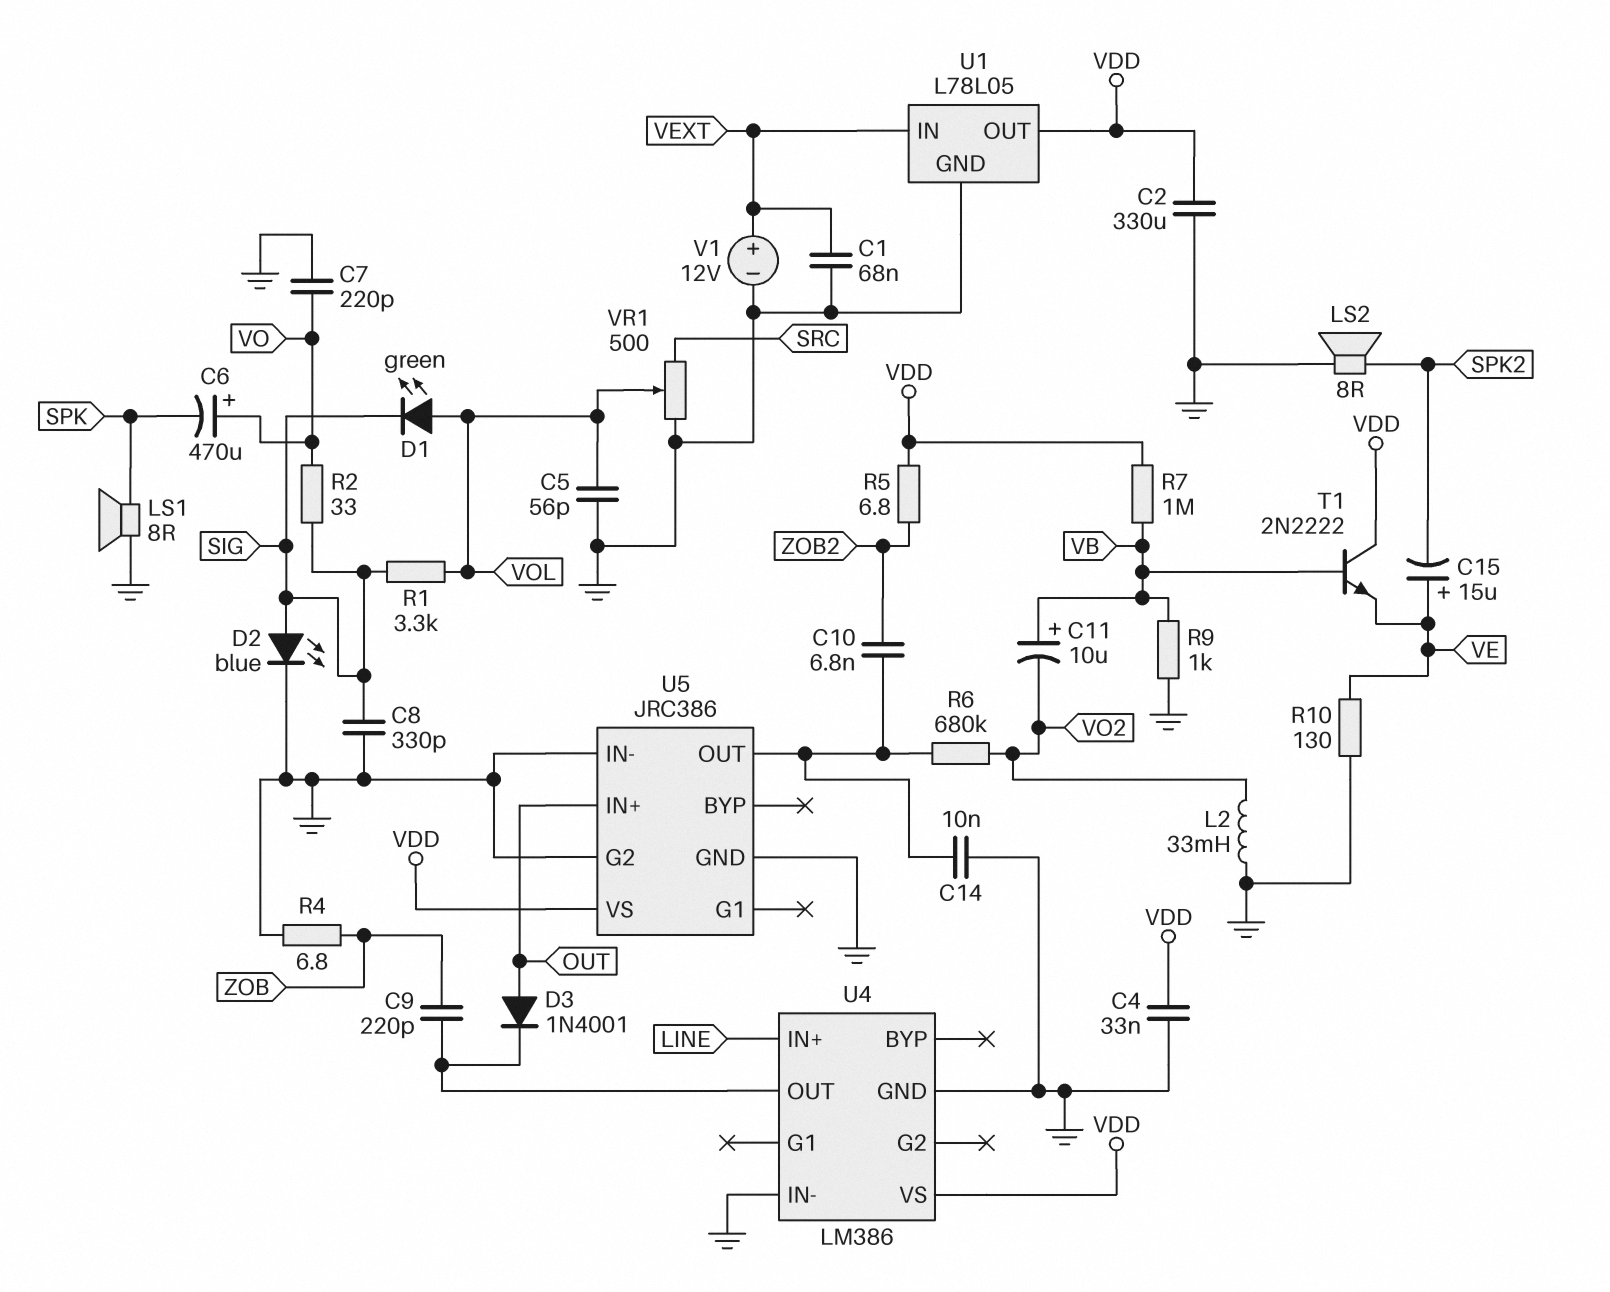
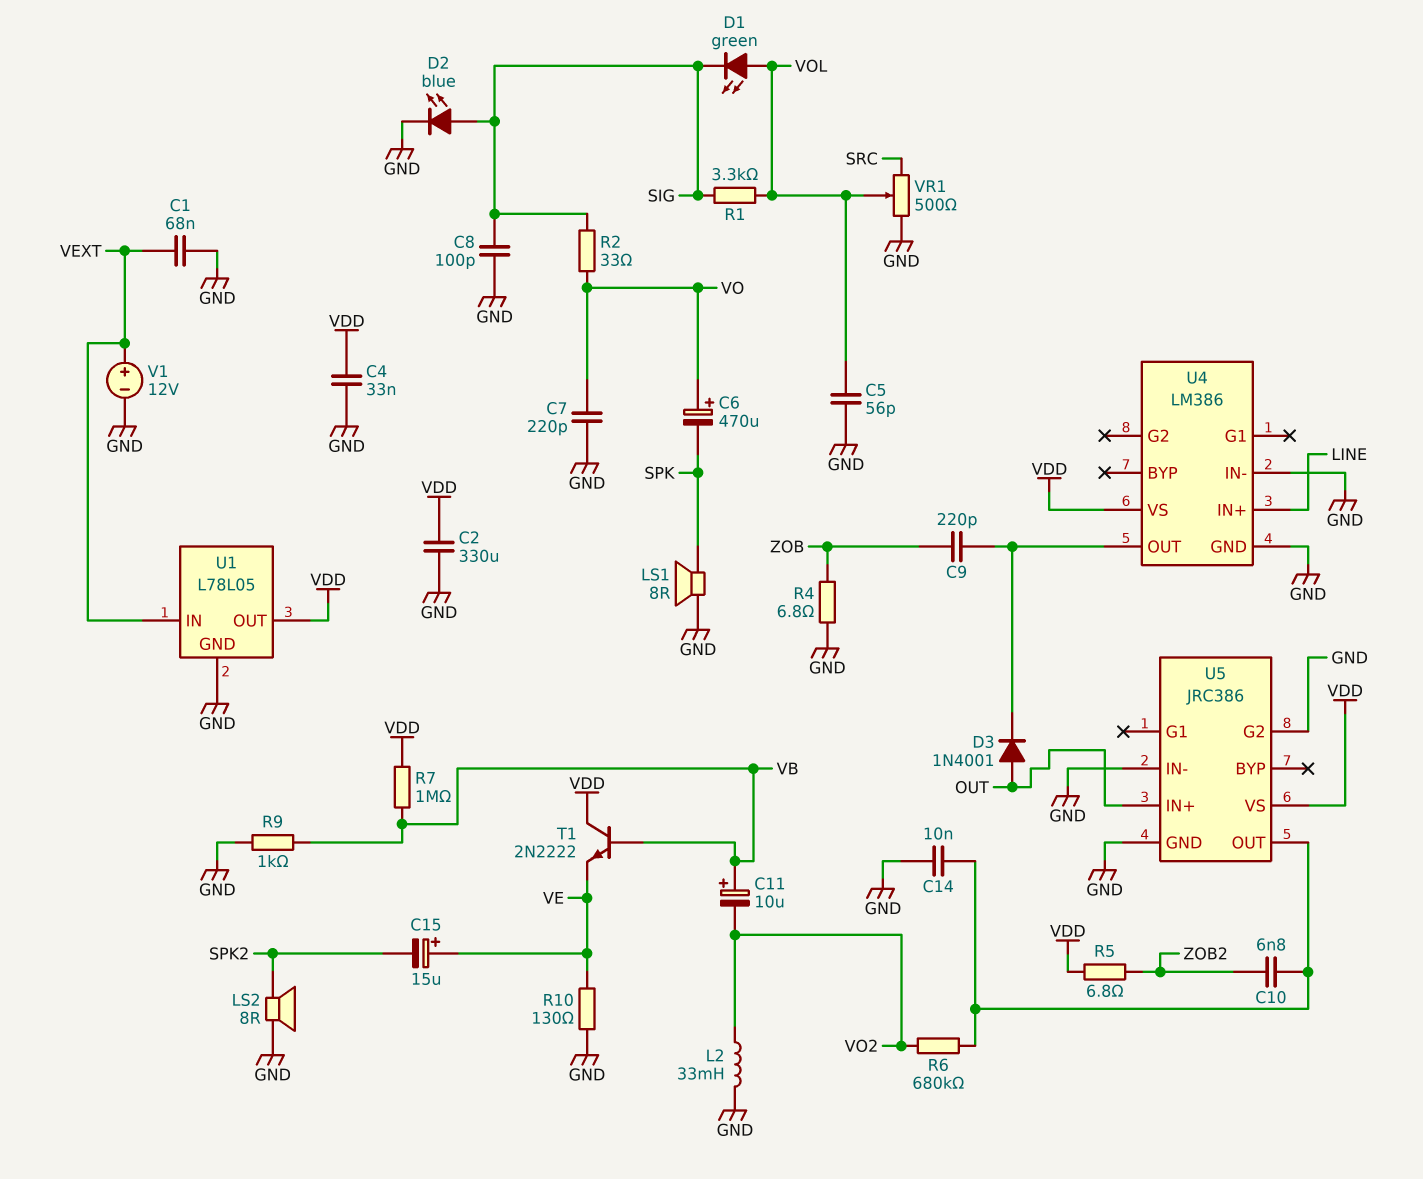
C8: 330pF (GND, SIG) -> 100pF (GND, SIG)

